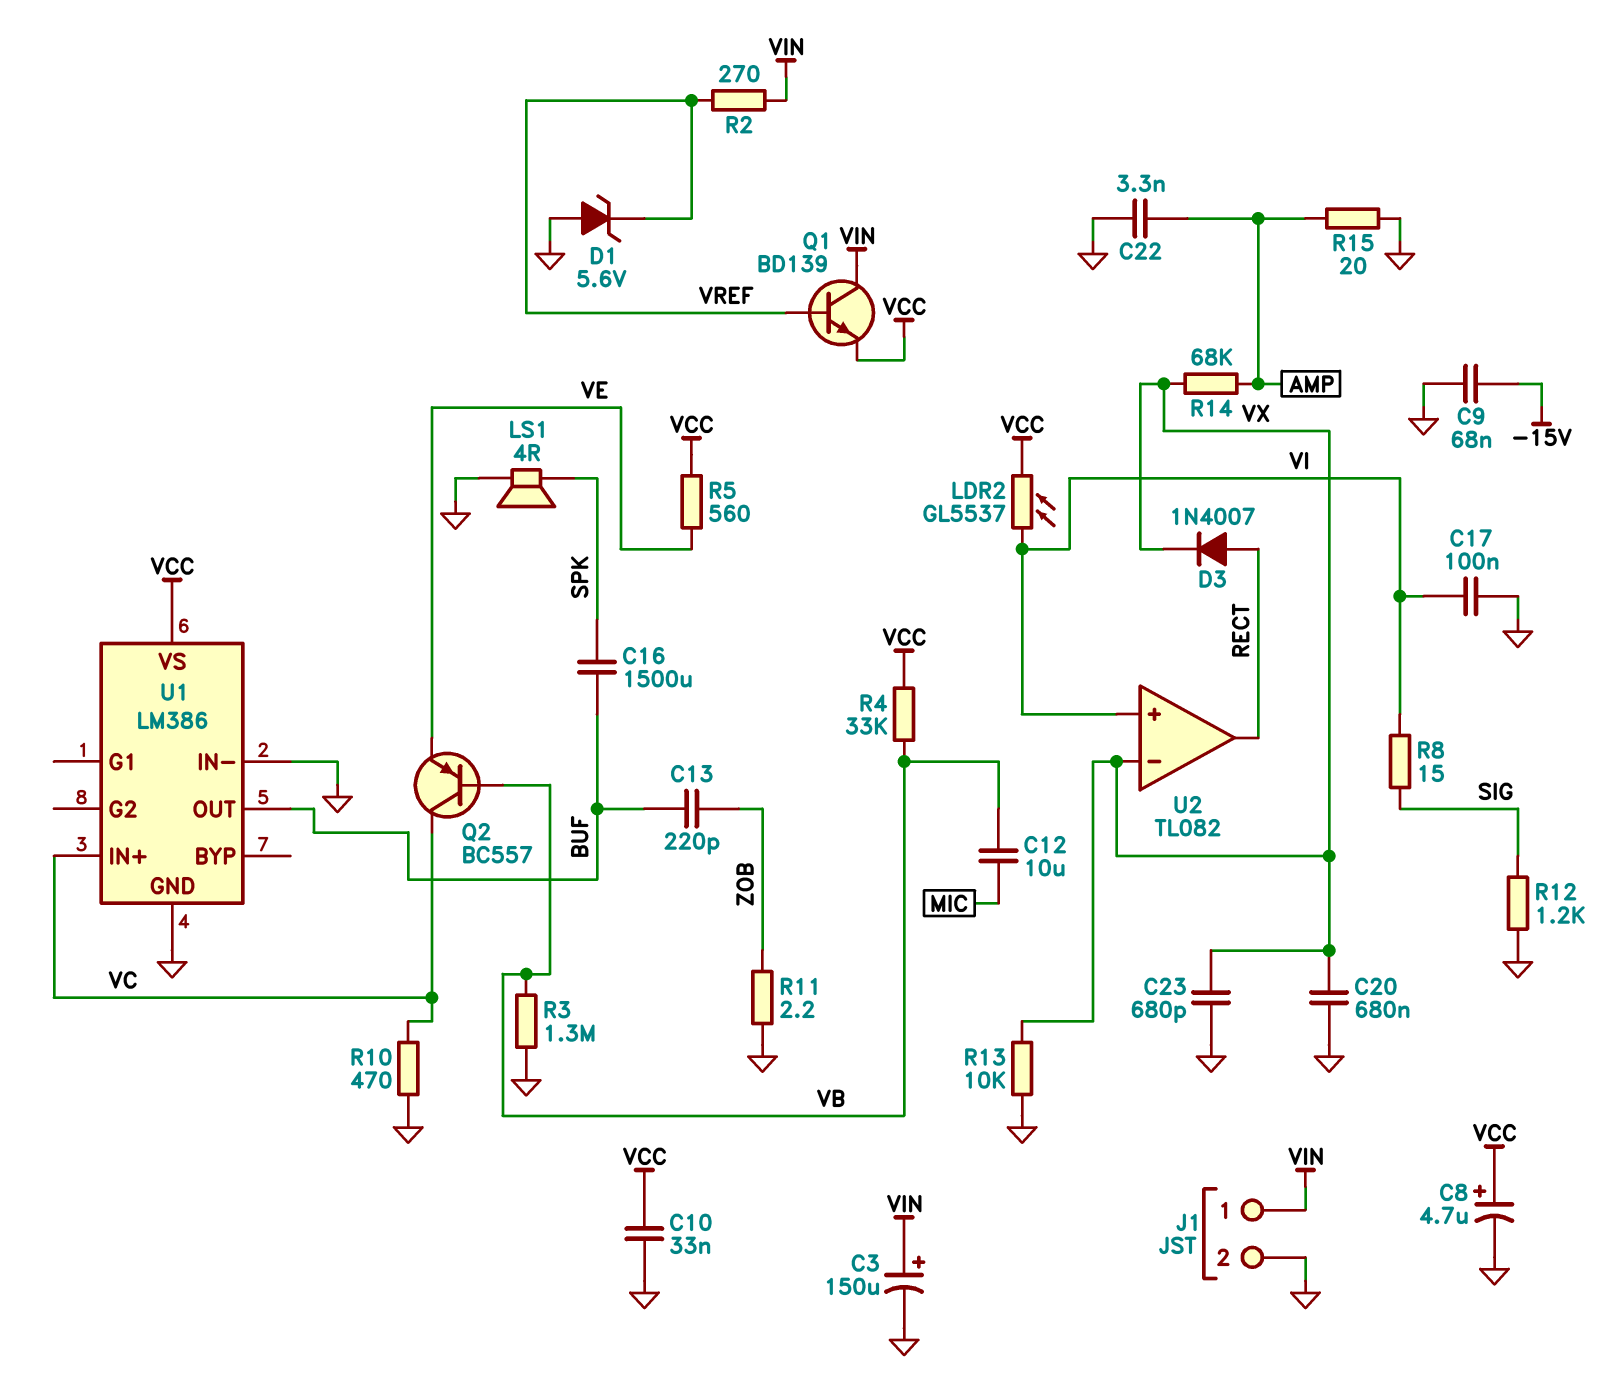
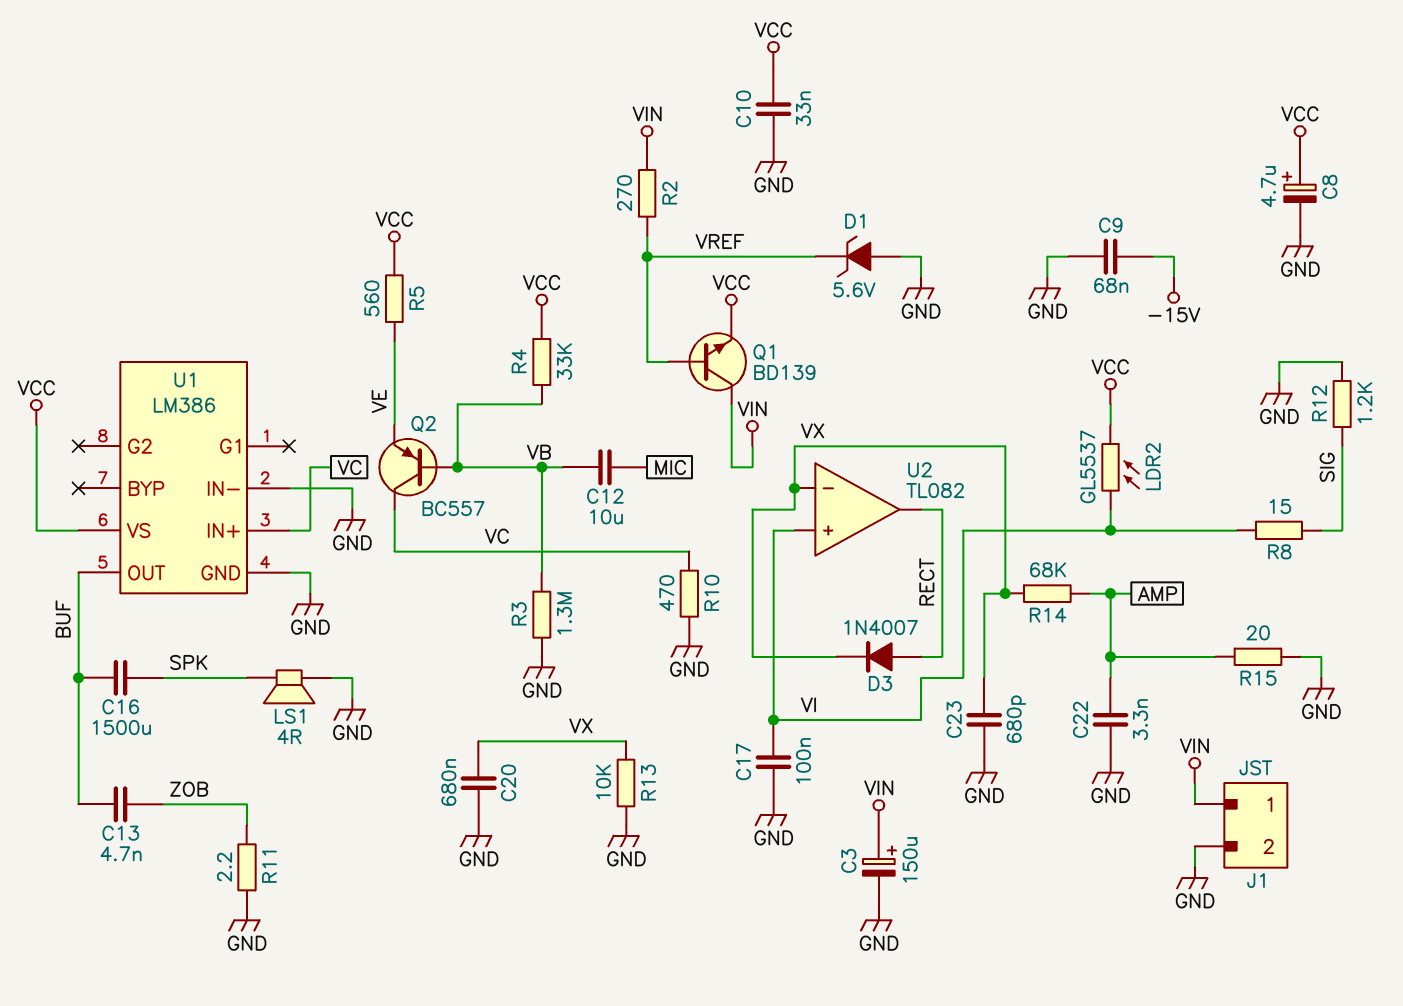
C13: 220pF (BUF, ZOB) -> 4.7nF (BUF, ZOB)

